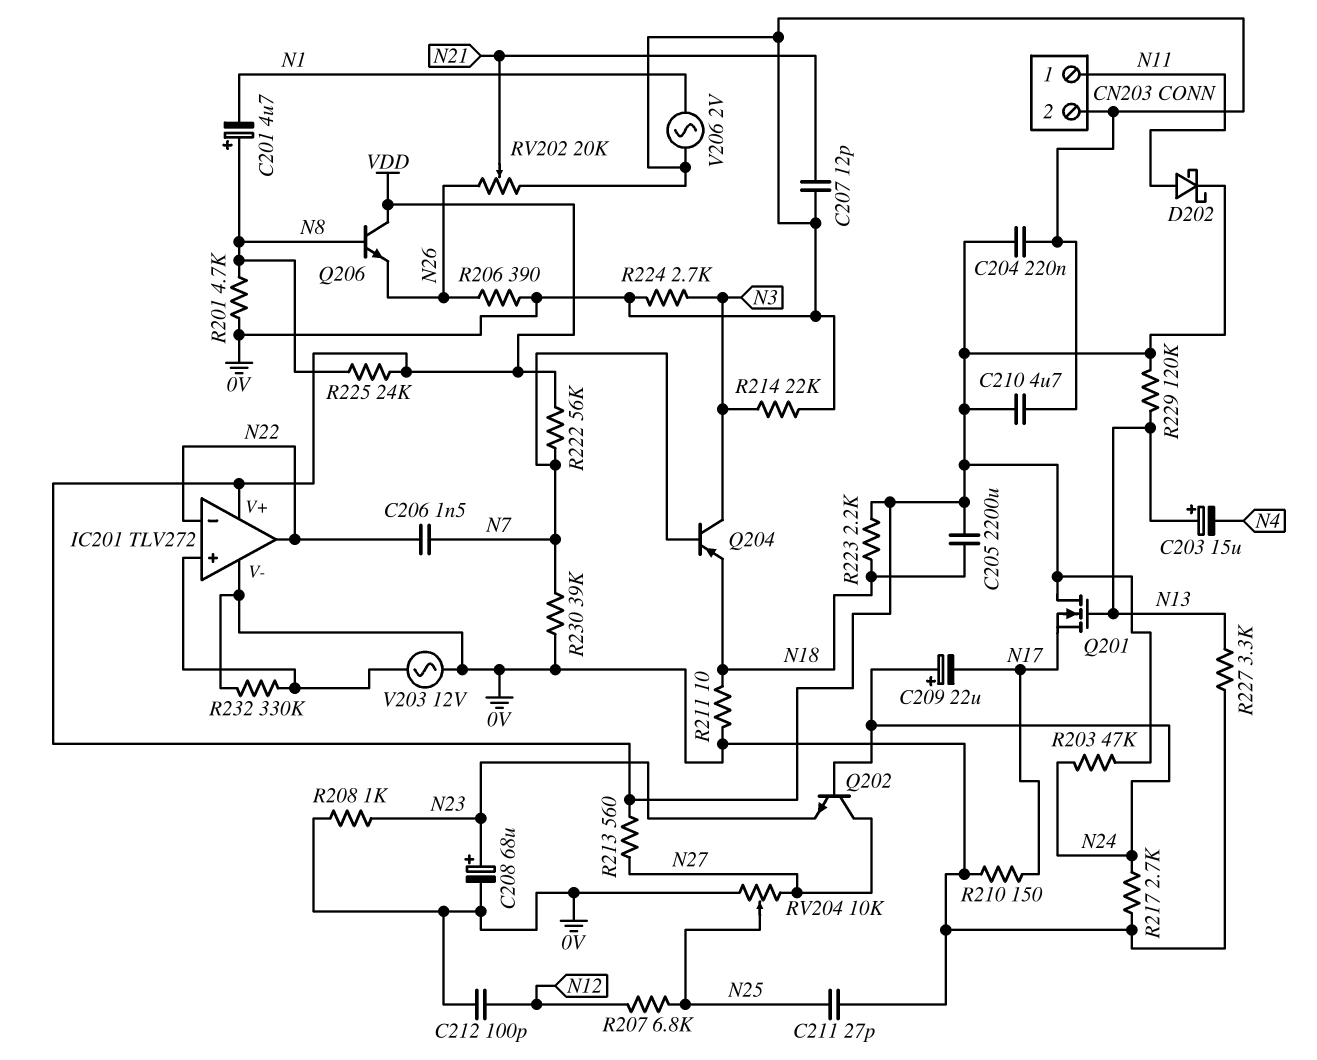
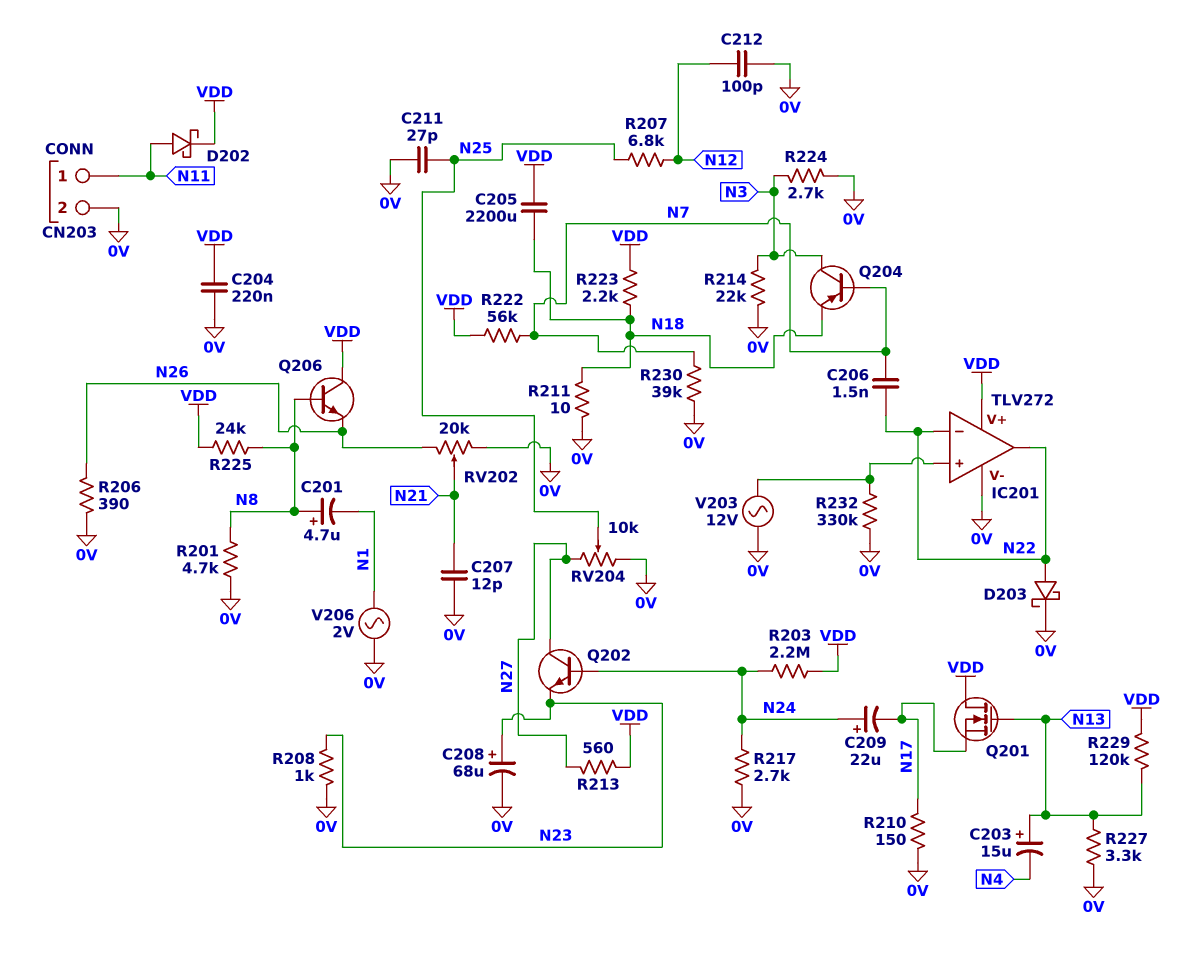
C210: 4.7uF (0V, VDD) -> none
D203: none -> schottky (A N22, K 0V)
R203: 47k (N24, VDD) -> 2.2M (N24, VDD)

